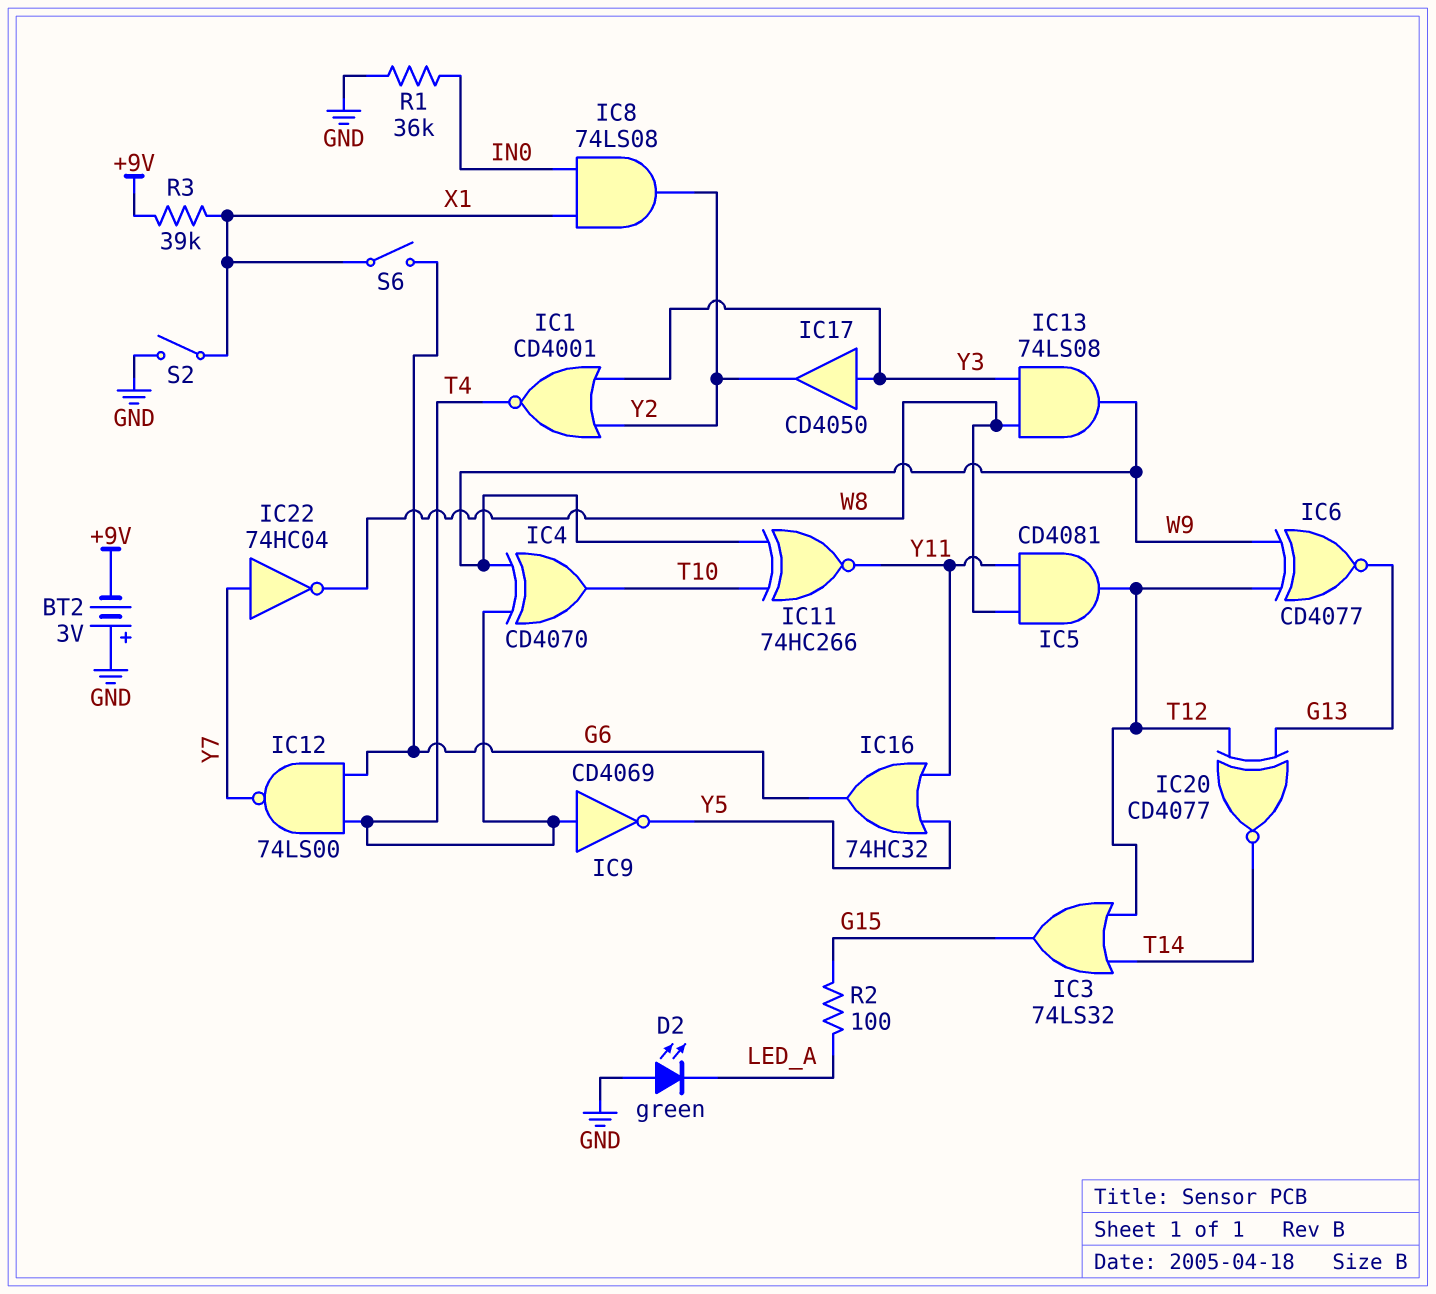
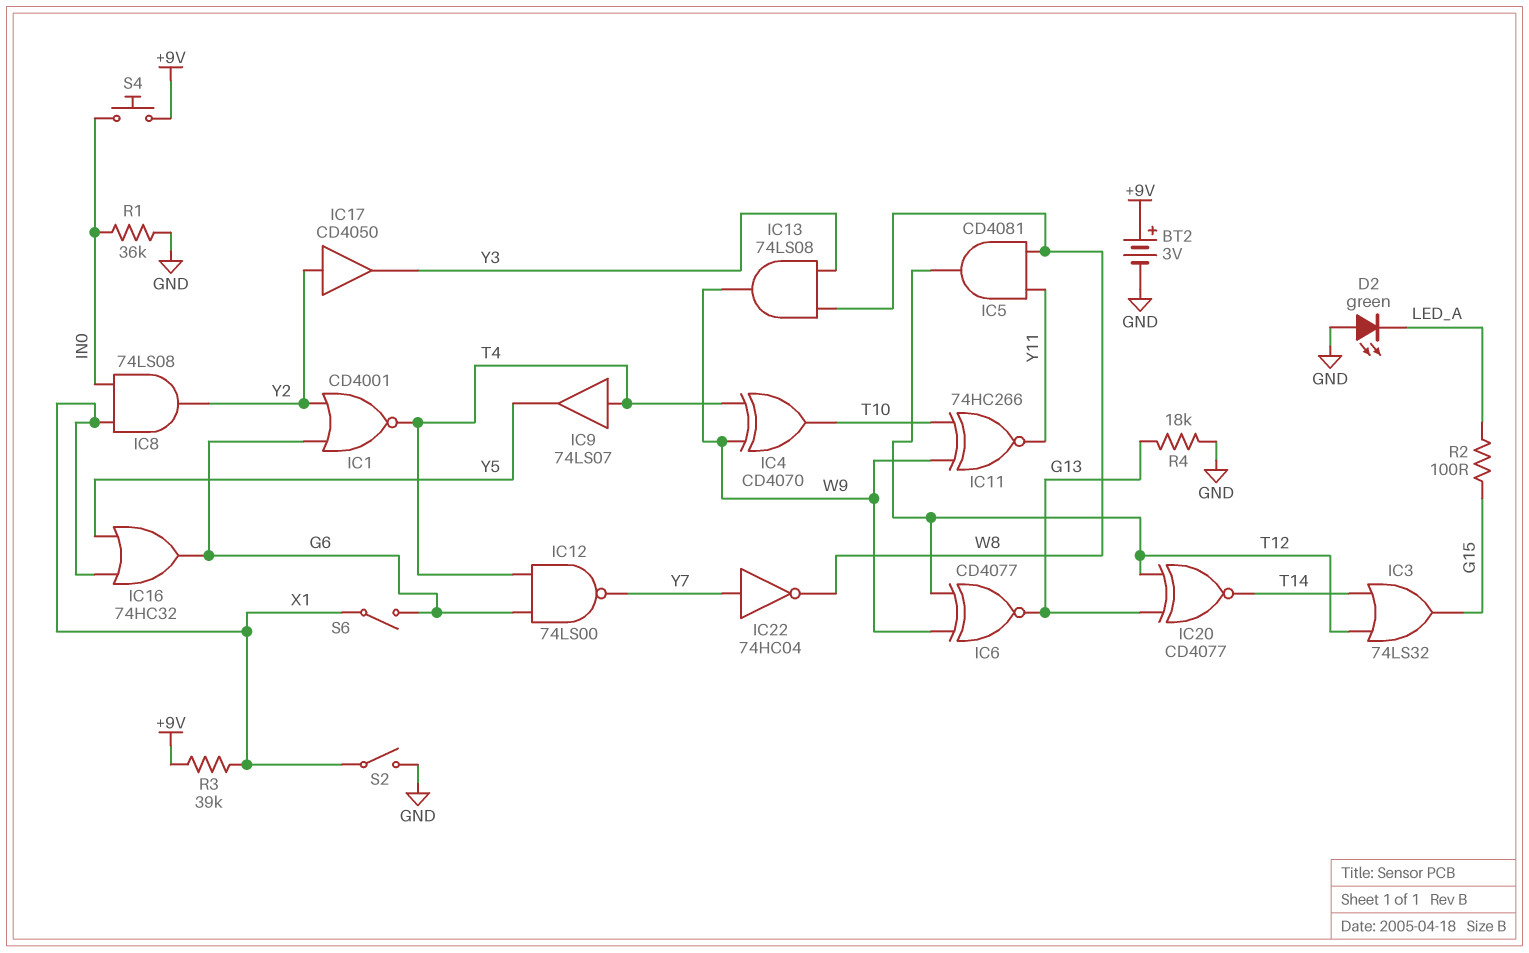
BT2: 3V (plus GND, minus +9V) -> 3V (plus +9V, minus GND)
IC1: NOR CD4001 (in Y2, in Y3, out T4) -> NOR CD4001 (in G6, in Y2, out T4)
IC9: NOT CD4069 (in T4, out Y5) -> buffer 74LS07 (in T4, out Y5)
IC16: OR 74HC32 (in Y5, in Y11, out G6) -> OR 74HC32 (in X1, in Y5, out G6)
IC17: buffer CD4050 (in Y3, out Y2) -> buffer CD4050 (in Y2, out Y3)
R4: none -> 18k (G13, GND)
S4: none -> button (+9V, IN0)

